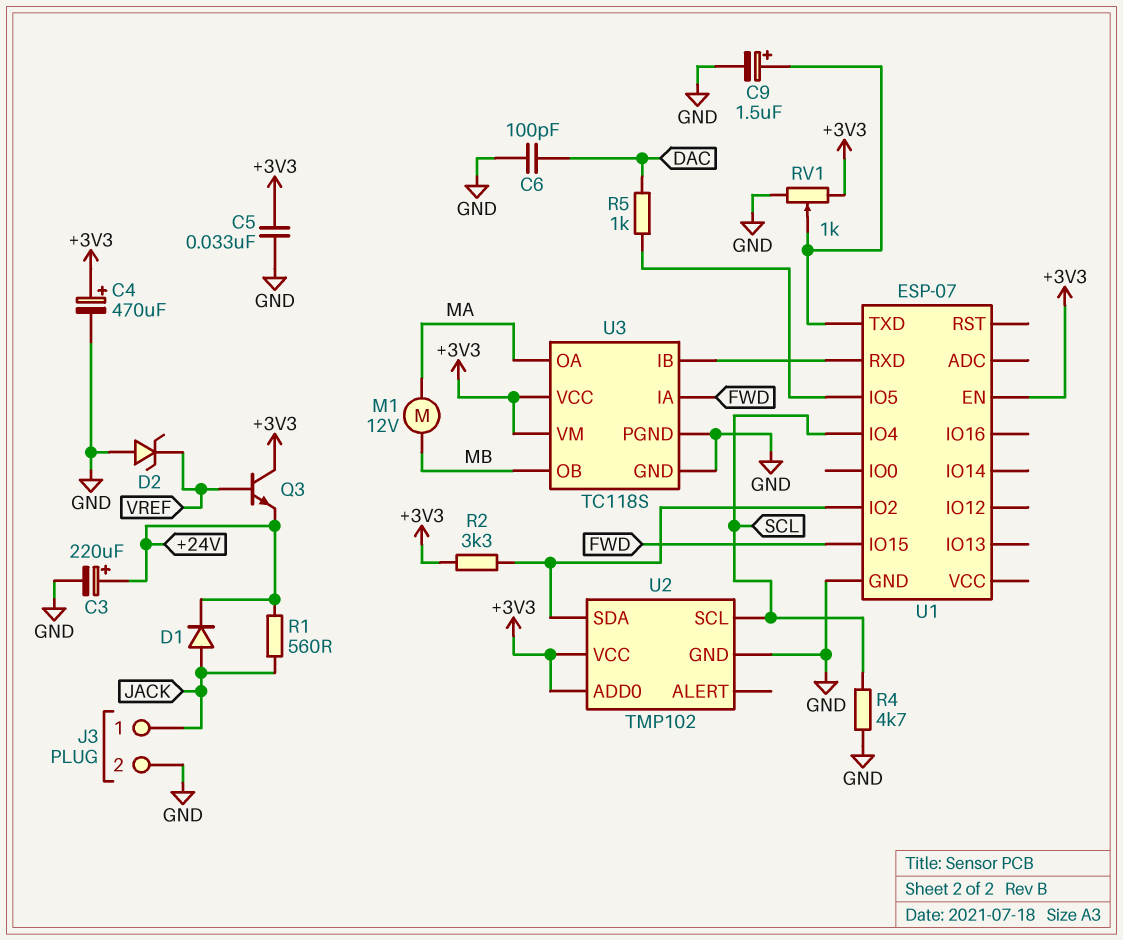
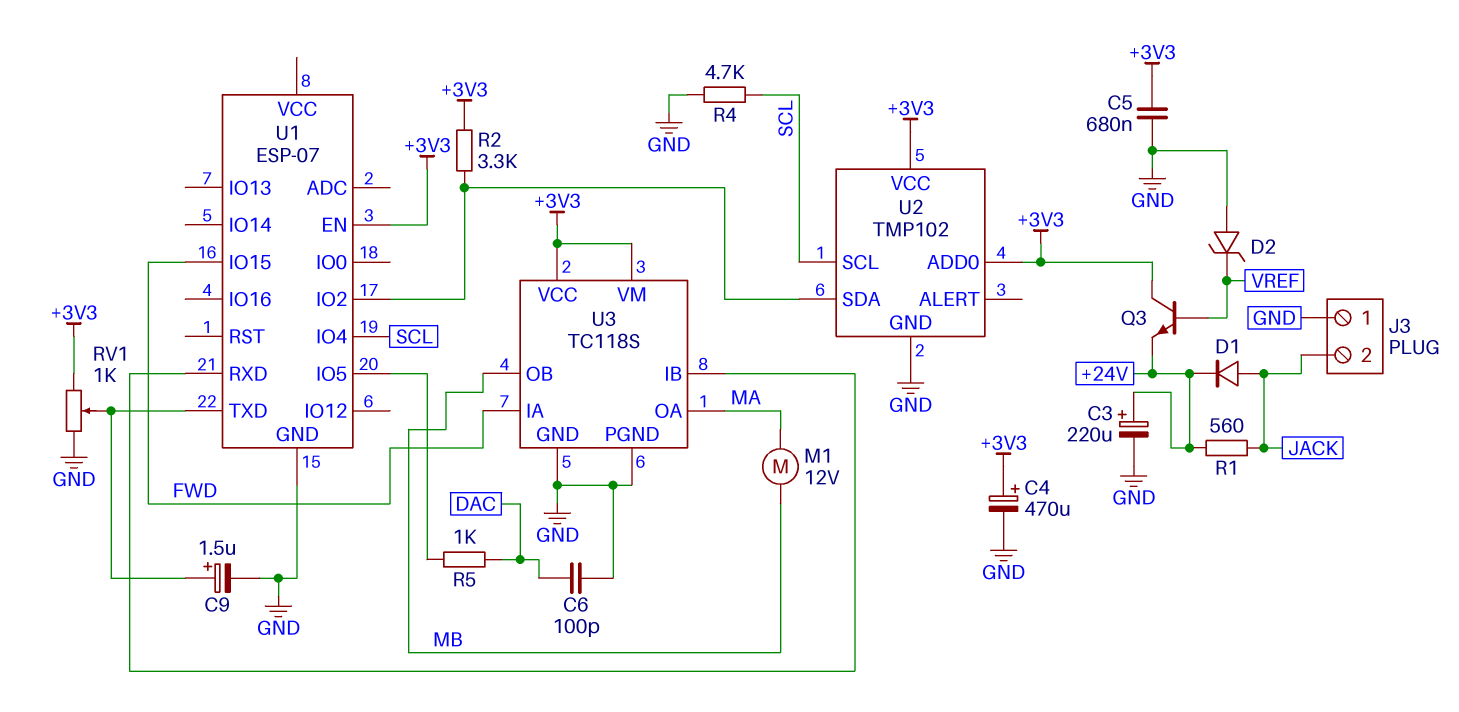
C5: 33nF (+3V3, GND) -> 680nF (+3V3, GND)
J3 pin 1: JACK -> GND
J3 pin 2: GND -> JACK

